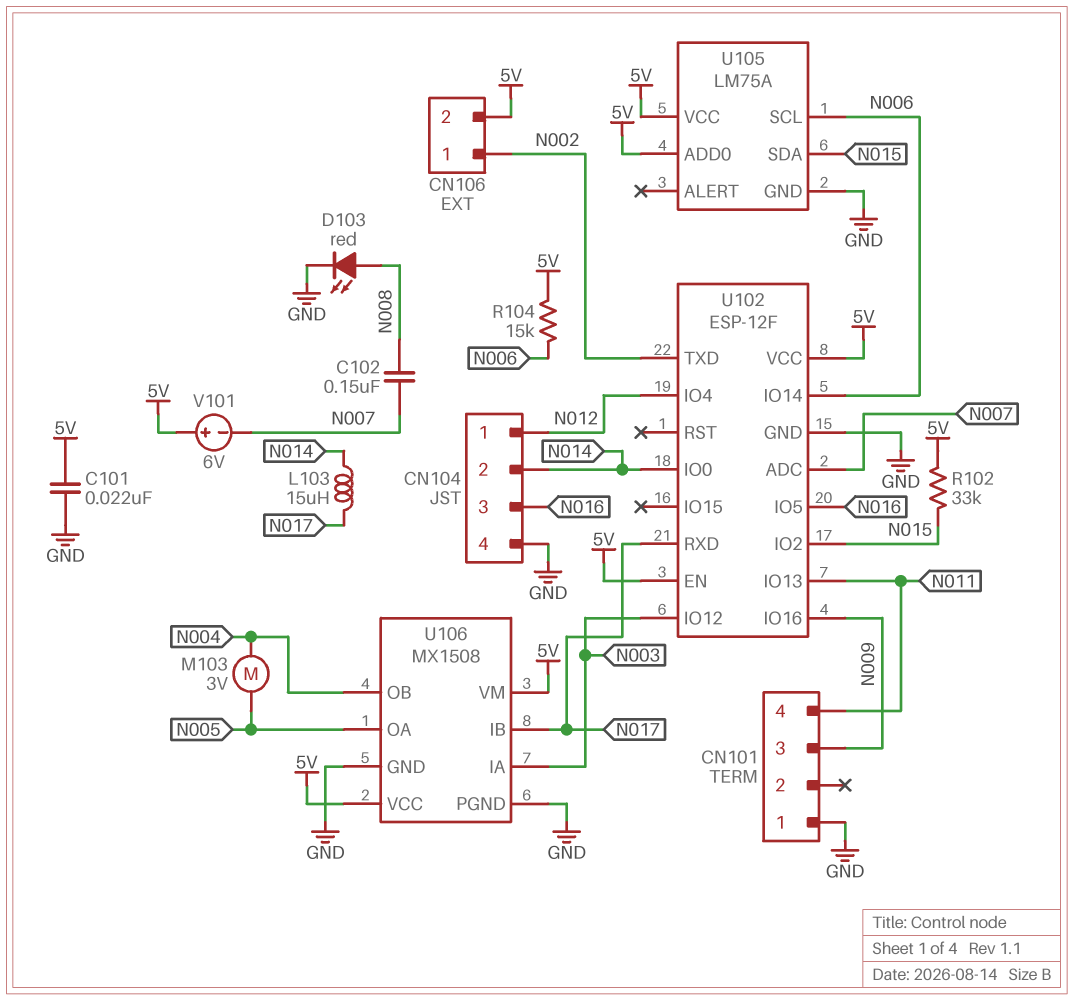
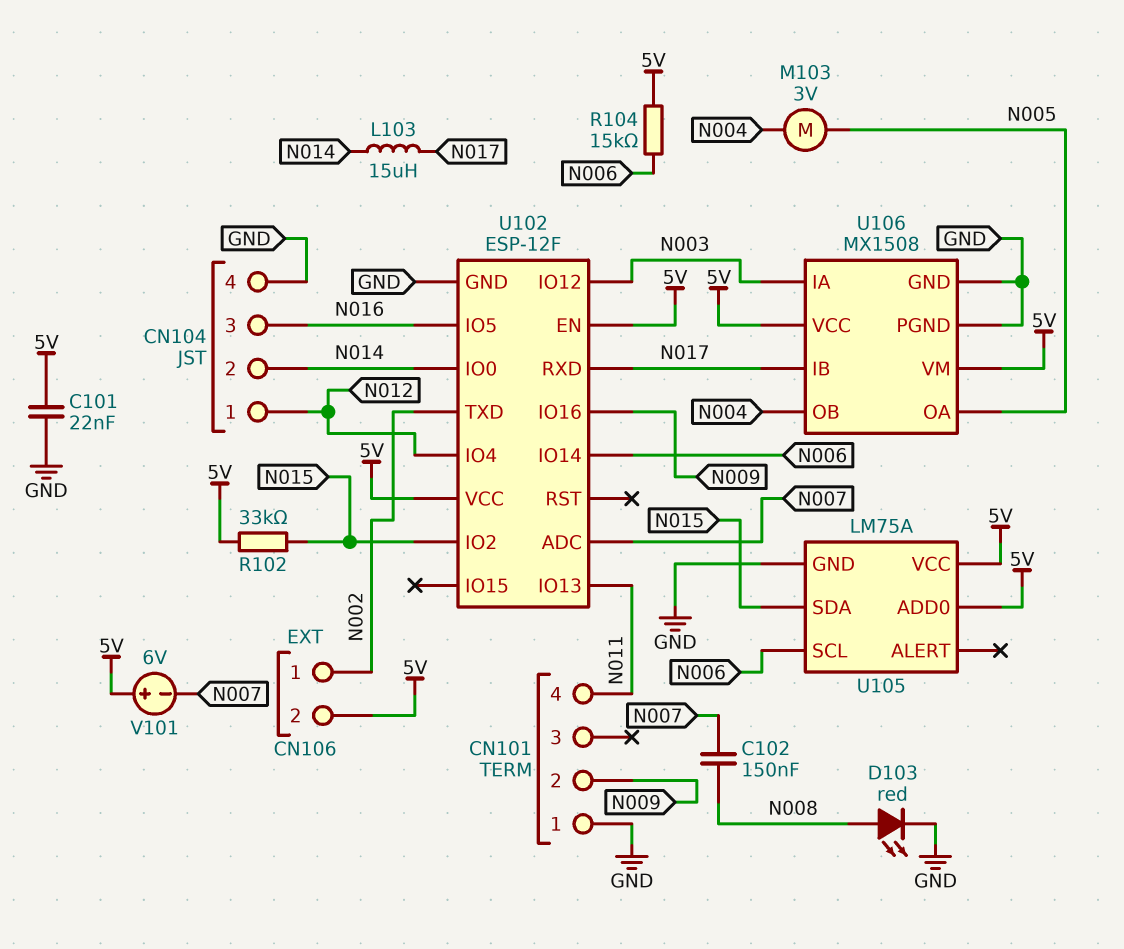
CN101 pin 2: none -> N009
CN101 pin 3: N009 -> none

